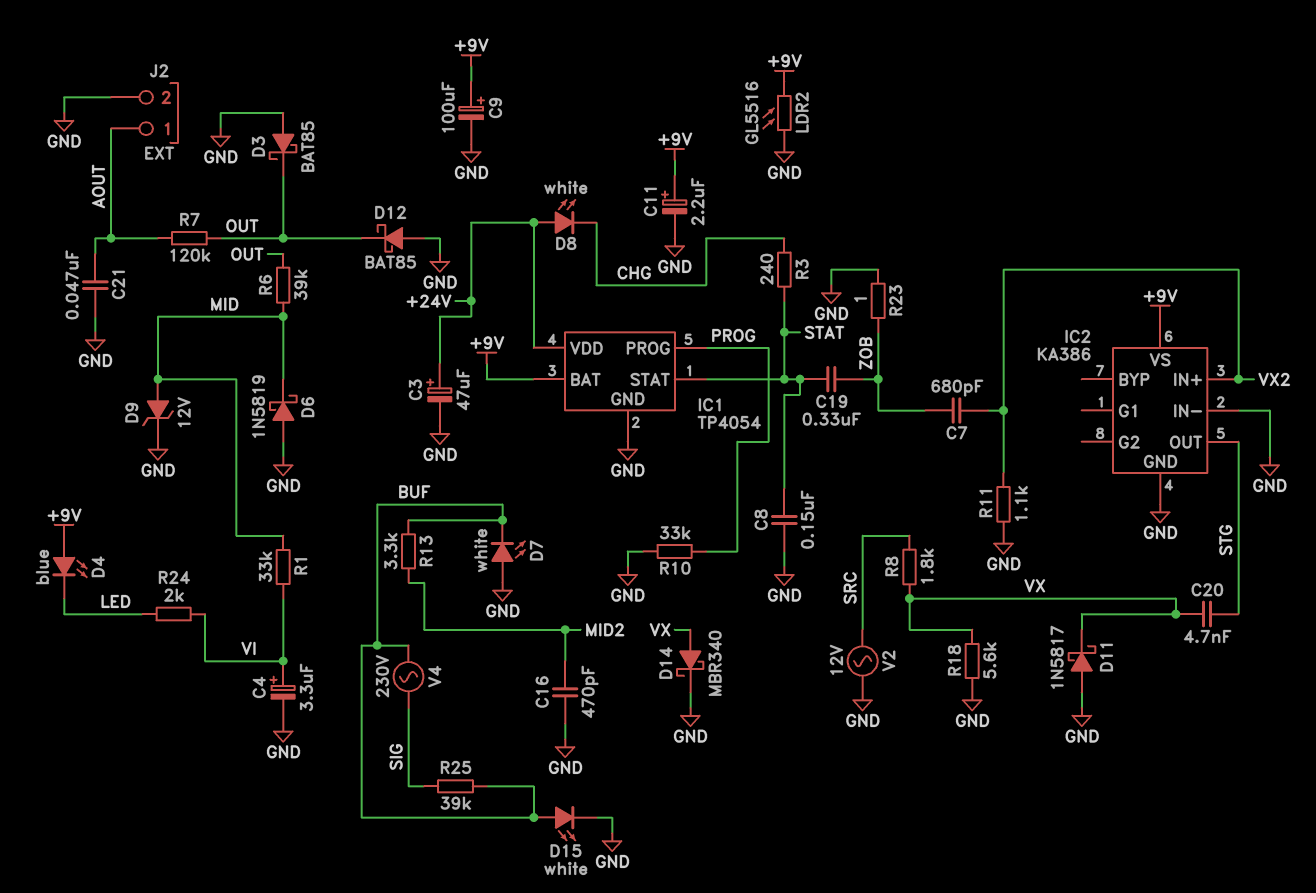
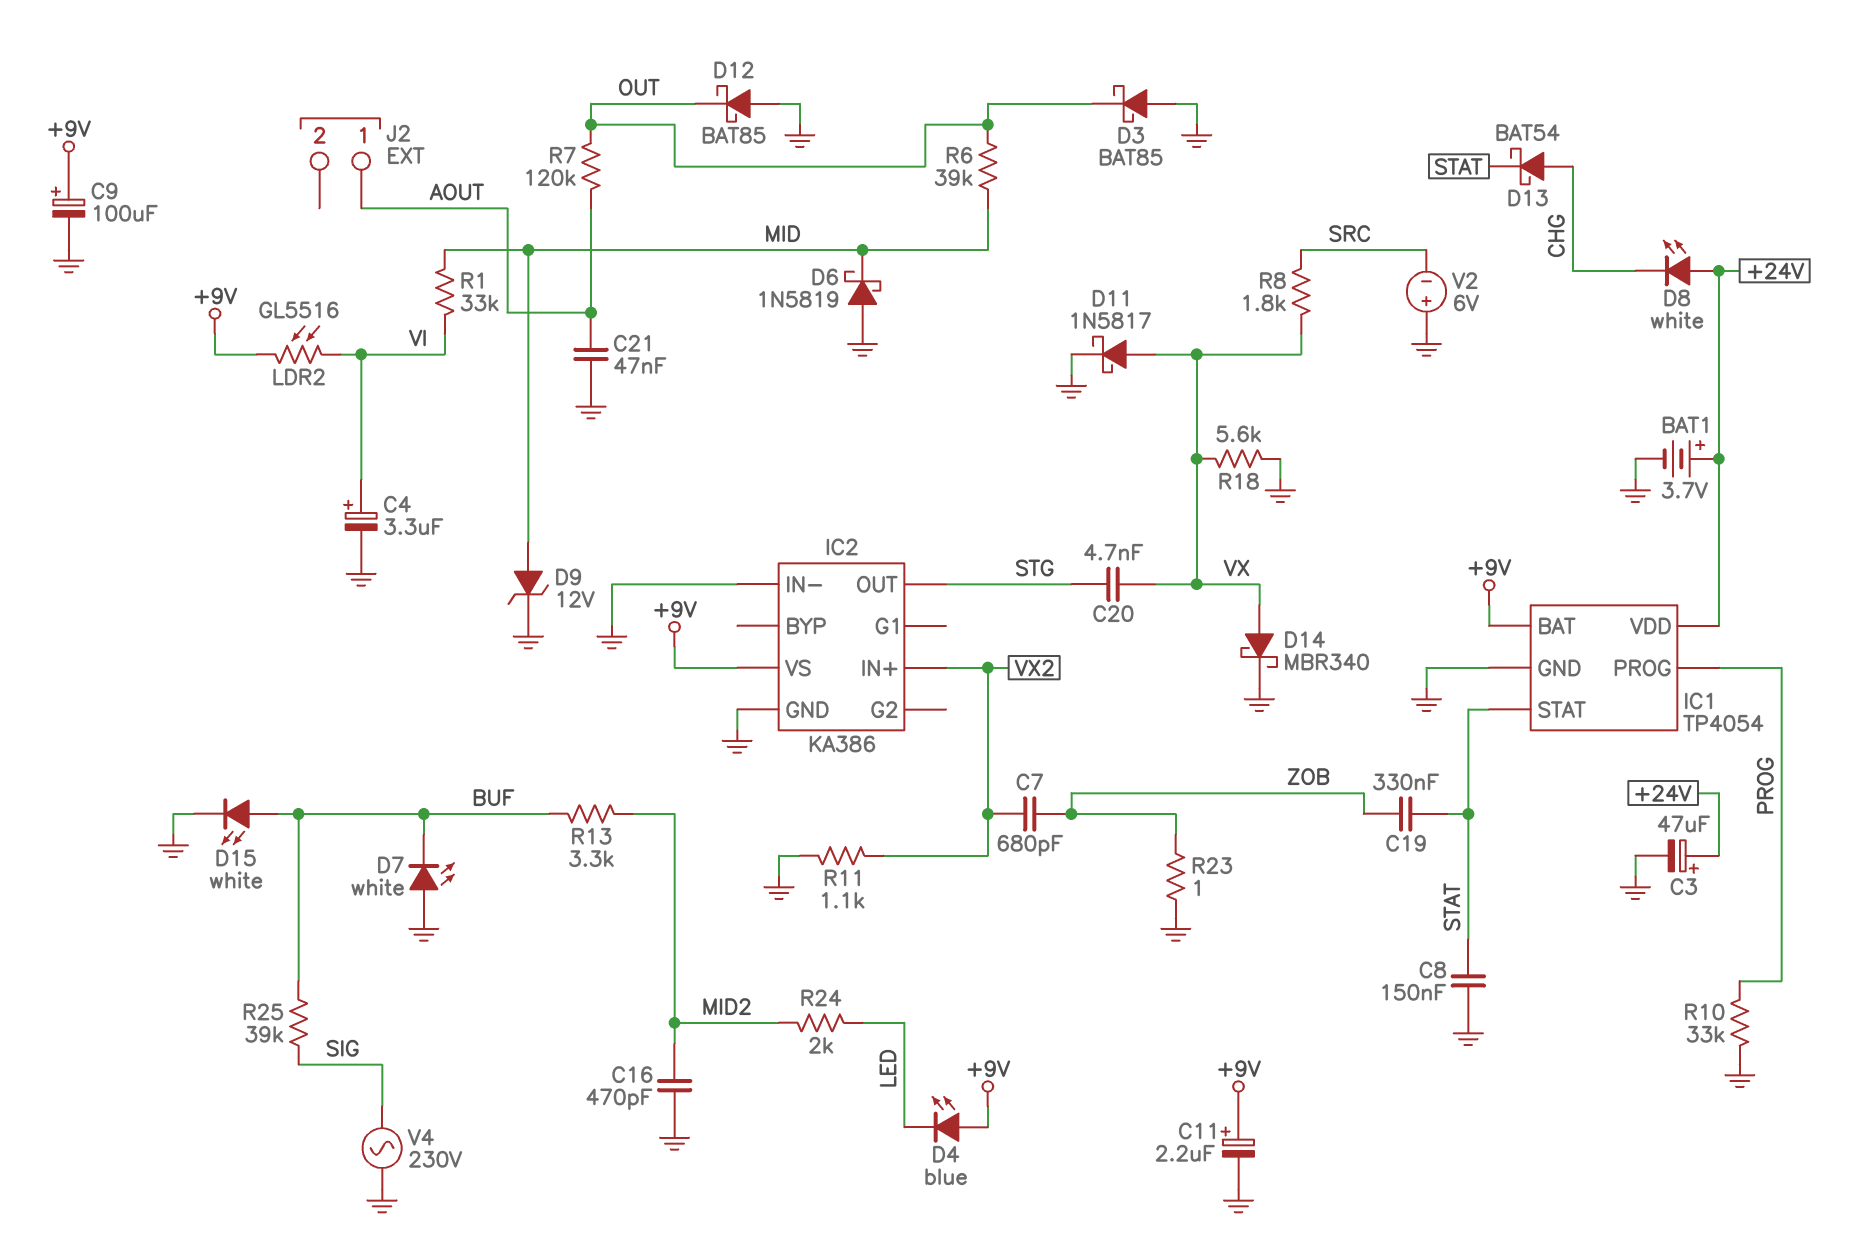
BAT1: none -> 3.7V (plus +24V, minus GND)
D11: schottky 1N5817 (A GND, K VX) -> schottky 1N5817 (A VX, K GND)
D13: none -> schottky BAT54 (A CHG, K STAT)
J2 pin 2: GND -> none
LDR2: GL5516 (+9V, GND) -> GL5516 (+9V, VI)
R3: 240 (CHG, STAT) -> none
R24: 2k (LED, VI) -> 2k (LED, MID2)
V2: AC 12V (GND, SRC) -> 6V (plus GND, minus SRC)
V4: AC 230V (BUF, SIG) -> AC 230V (GND, SIG)

